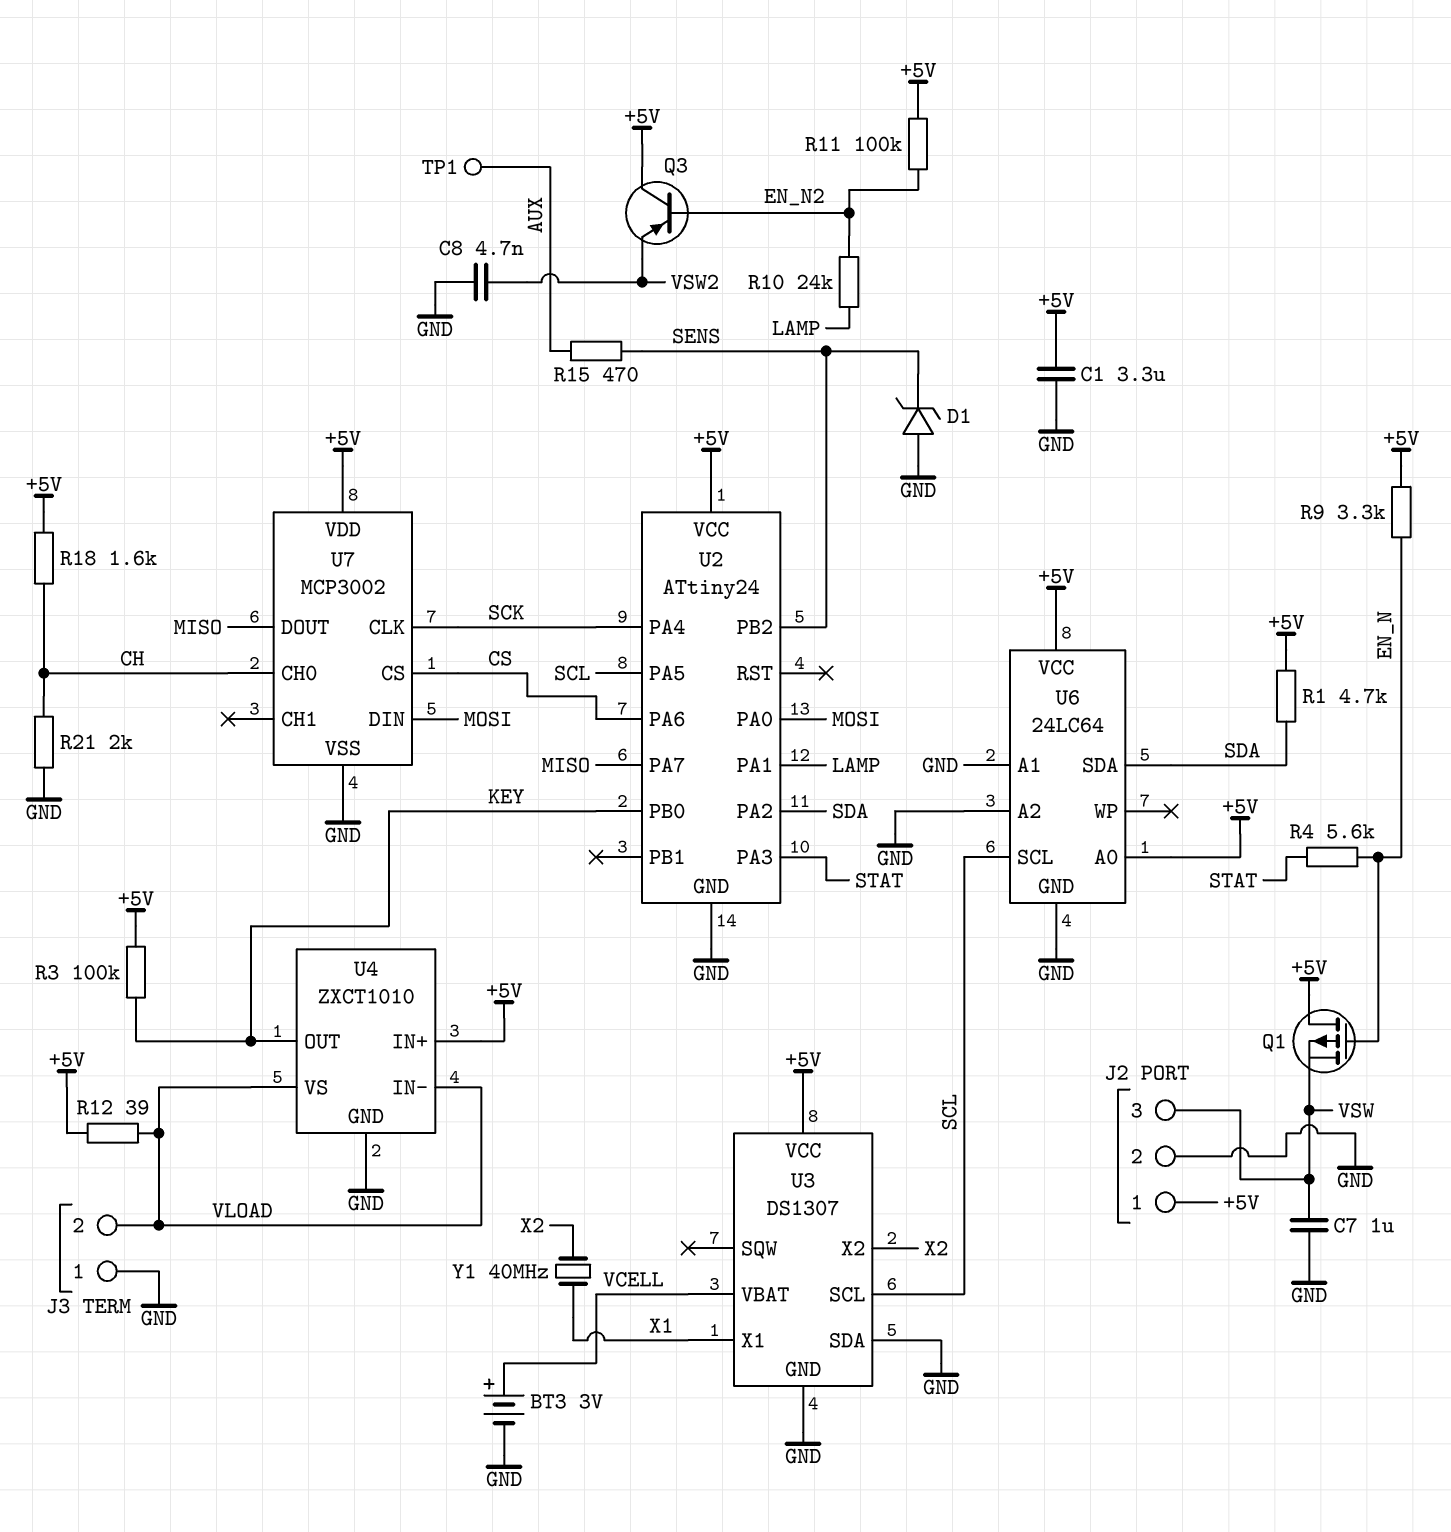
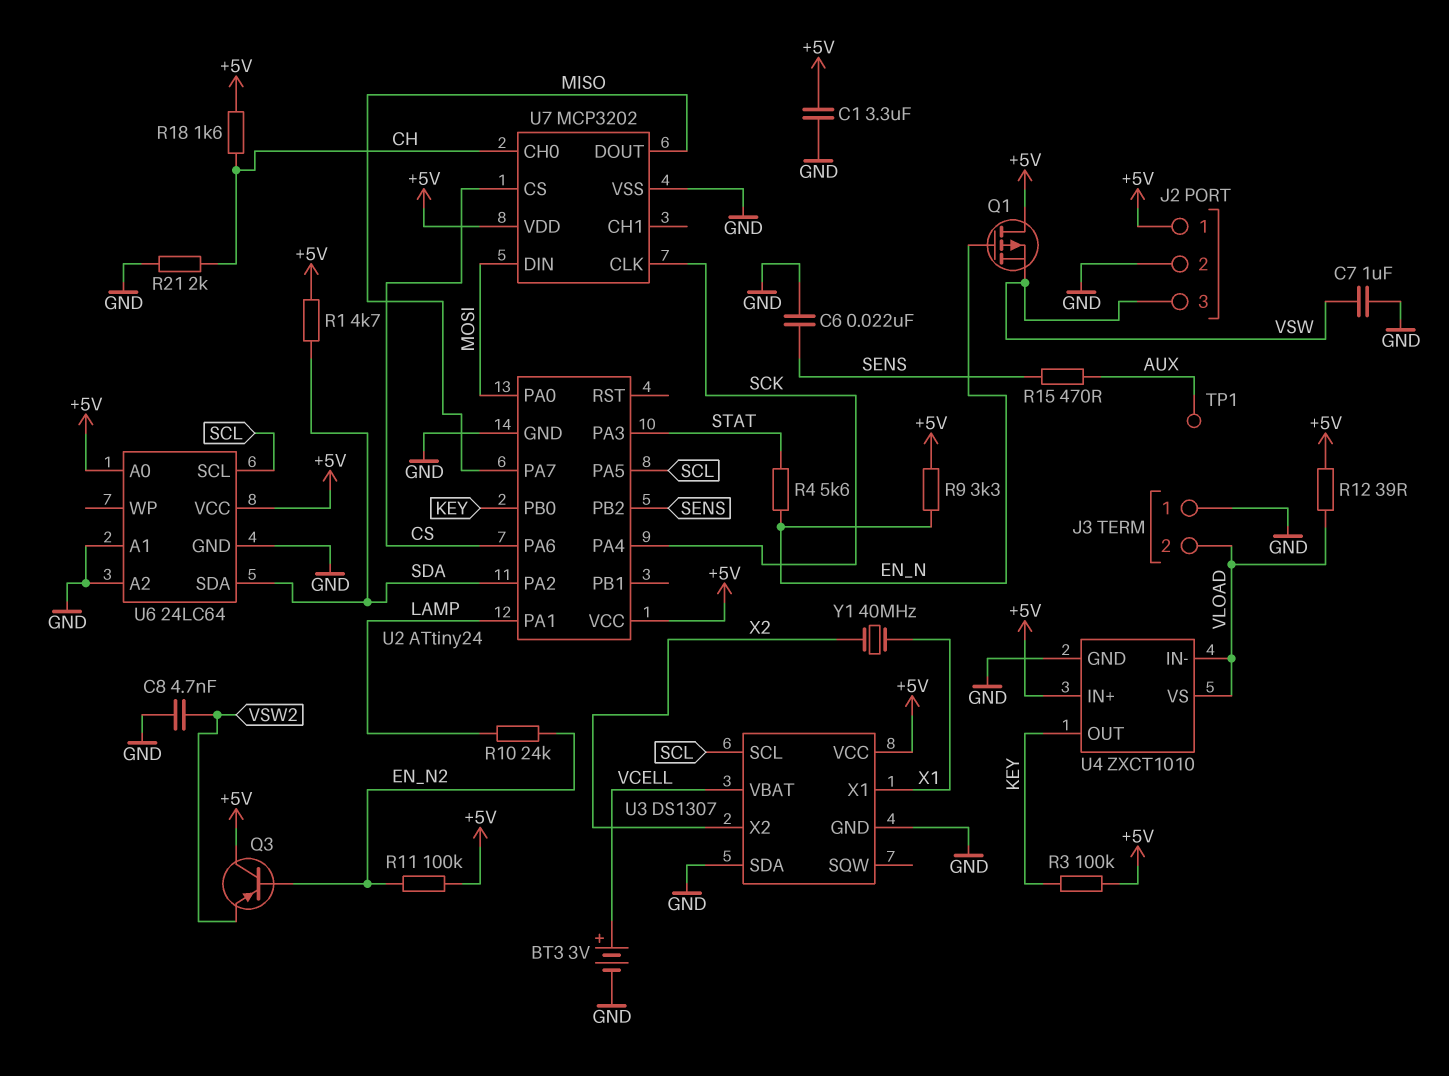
C6: none -> 22nF (GND, SENS)
D1: zener (A GND, K SENS) -> none
U7: MCP3002 -> MCP3202

